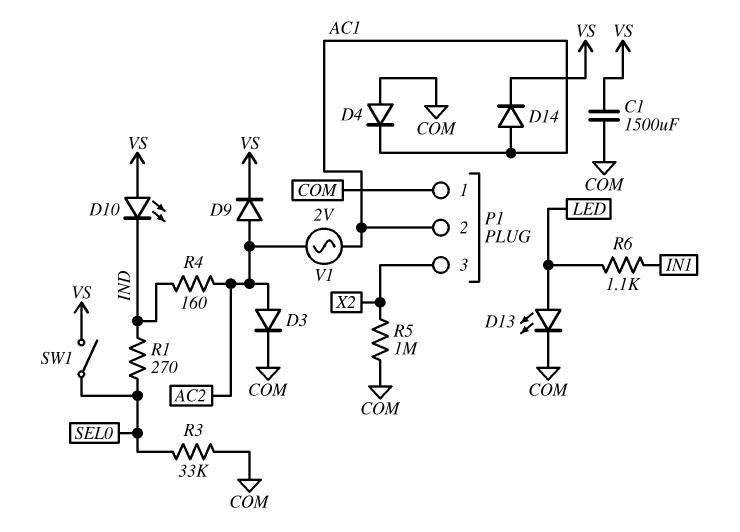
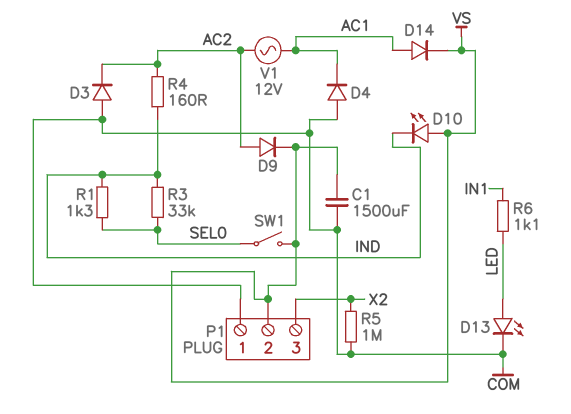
D3: diode (A AC2, K COM) -> diode (A COM, K AC2)
P1 pin 2: AC1 -> VS
R1: 270 (IND, SEL0) -> 1.3k (IND, SEL0)
R3: 33k (COM, SEL0) -> 33k (IND, SEL0)
V1: AC 2V (AC1, AC2) -> AC 12V (AC1, AC2)

